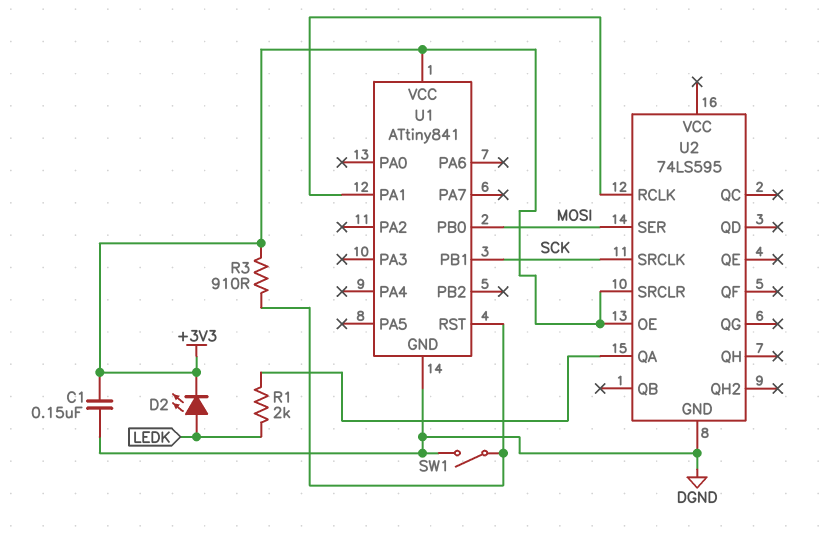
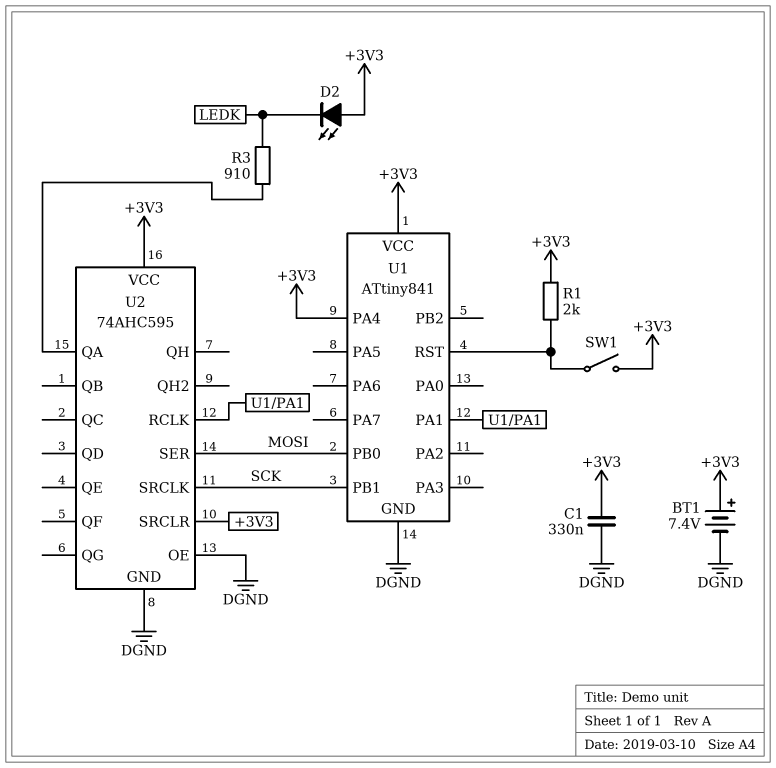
BT1: none -> 7.4V (plus +3V3, minus DGND)
C1: 150nF (+3V3, DGND) -> 330nF (+3V3, DGND)
D2: LED (A LEDK, K +3V3) -> LED (A +3V3, K LEDK)
R1: 2k (LEDK, U2/QA) -> 2k (+3V3, U1/RST)
R3: 910 (+3V3, U1/RST) -> 910 (LEDK, U2/QA)
SW1: switch (DGND, U1/RST) -> switch (+3V3, U1/RST)
U1 pin PA4: none -> +3V3
U2: 74LS595 -> 74AHC595
U2 pin OE: +3V3 -> DGND
U2 pin VCC: none -> +3V3

